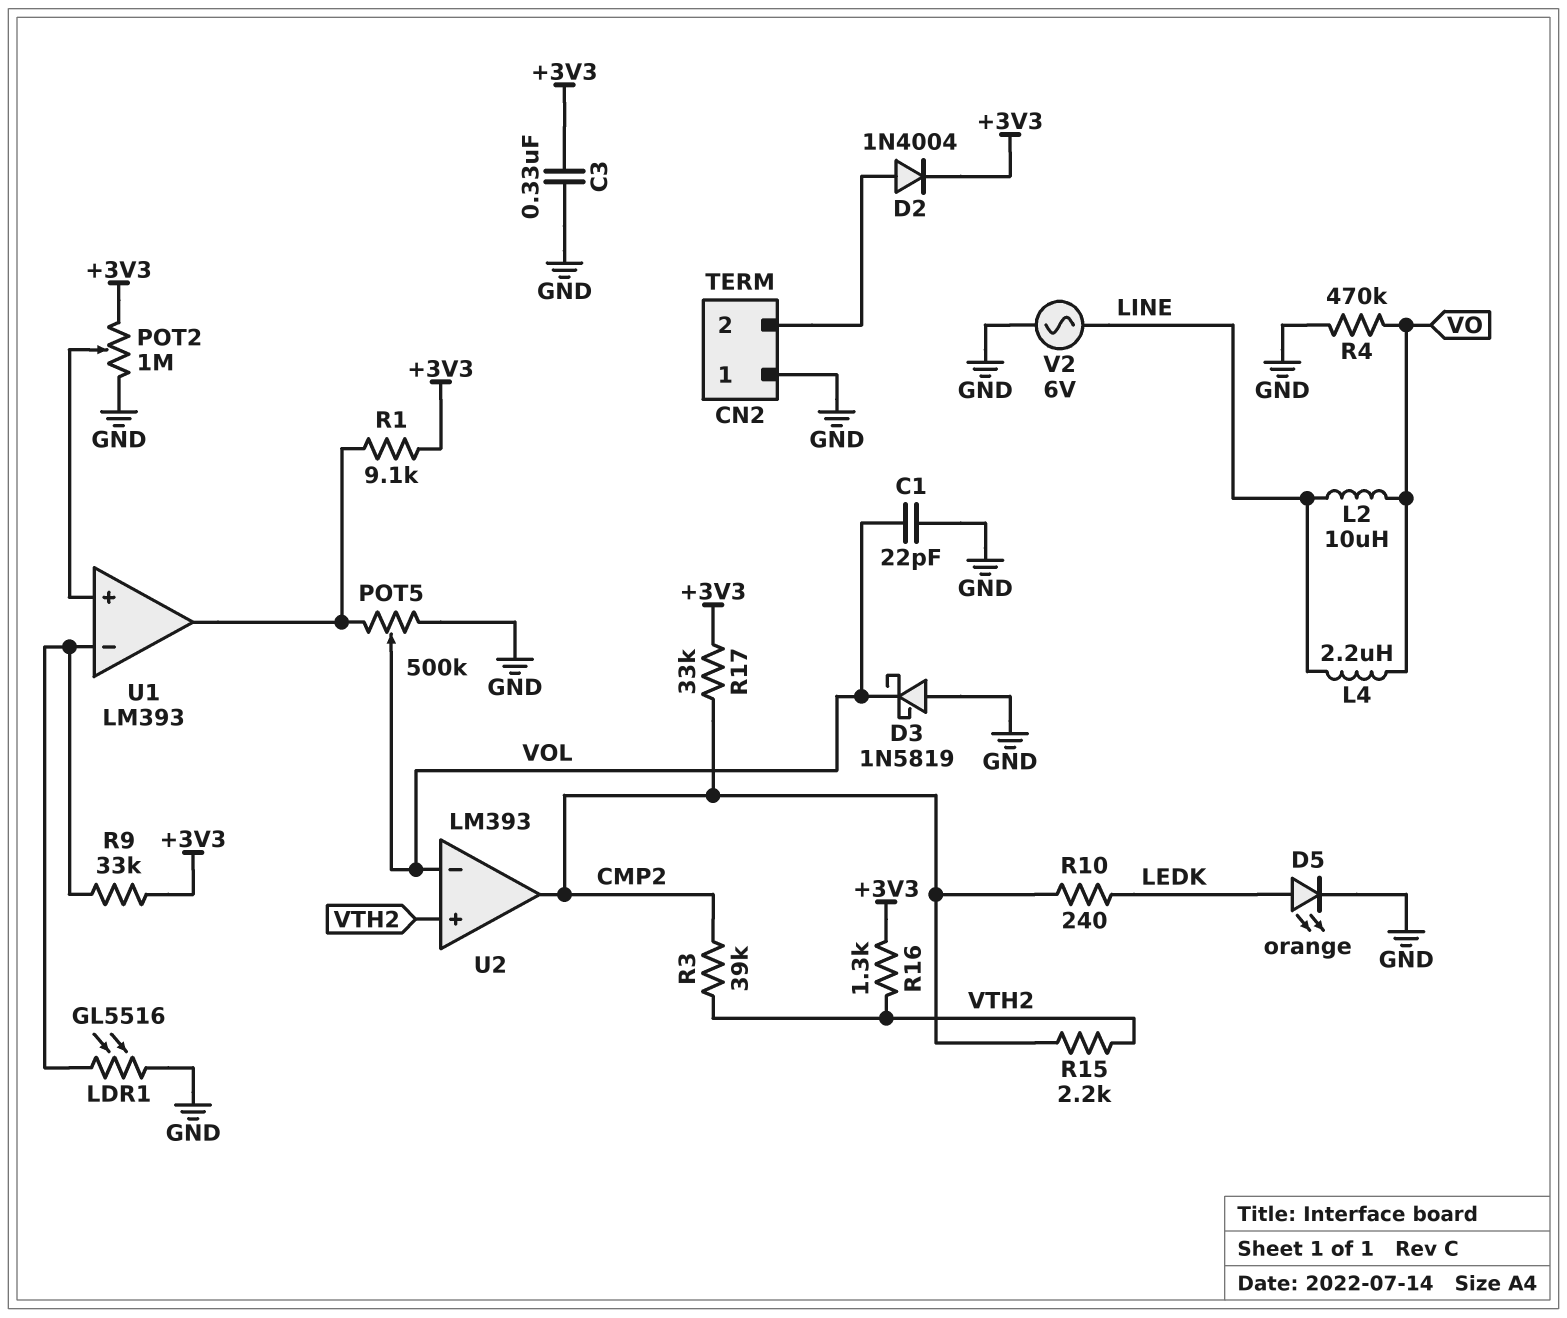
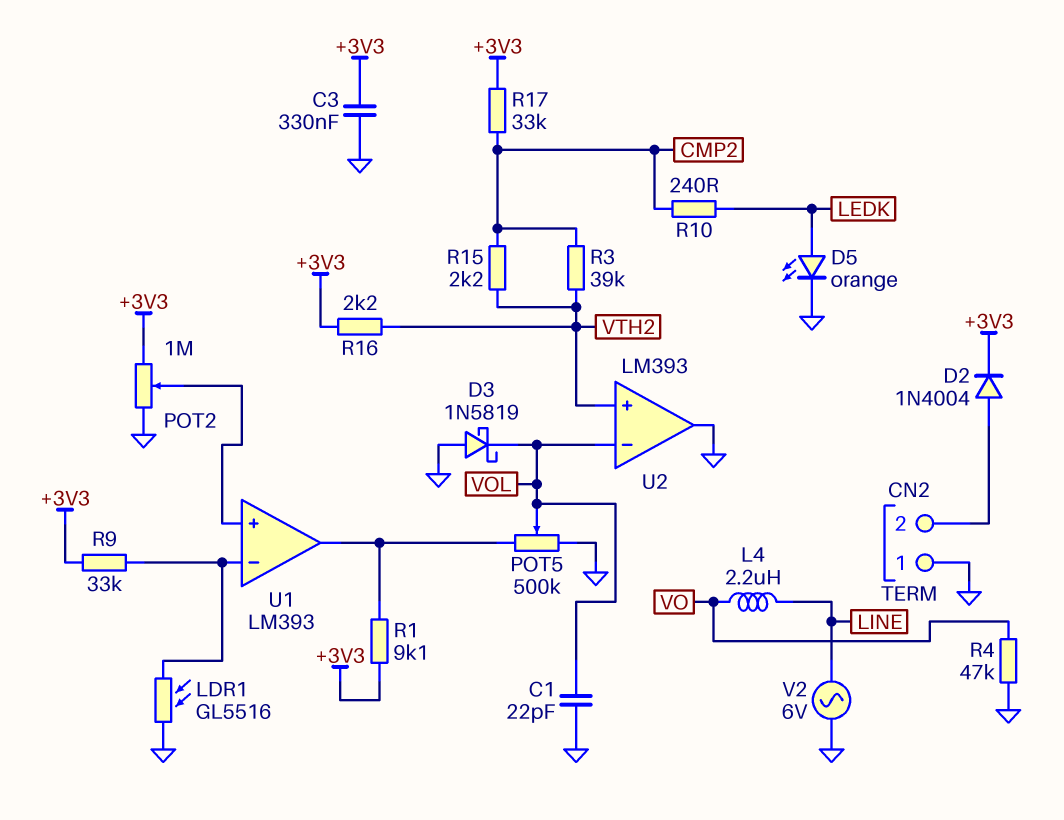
L2: 10uH (LINE, VO) -> none
R4: 470k (GND, VO) -> 47k (GND, VO)
R16: 1.3k (+3V3, VTH2) -> 2.2k (+3V3, VTH2)
U2 pin out: CMP2 -> GND

